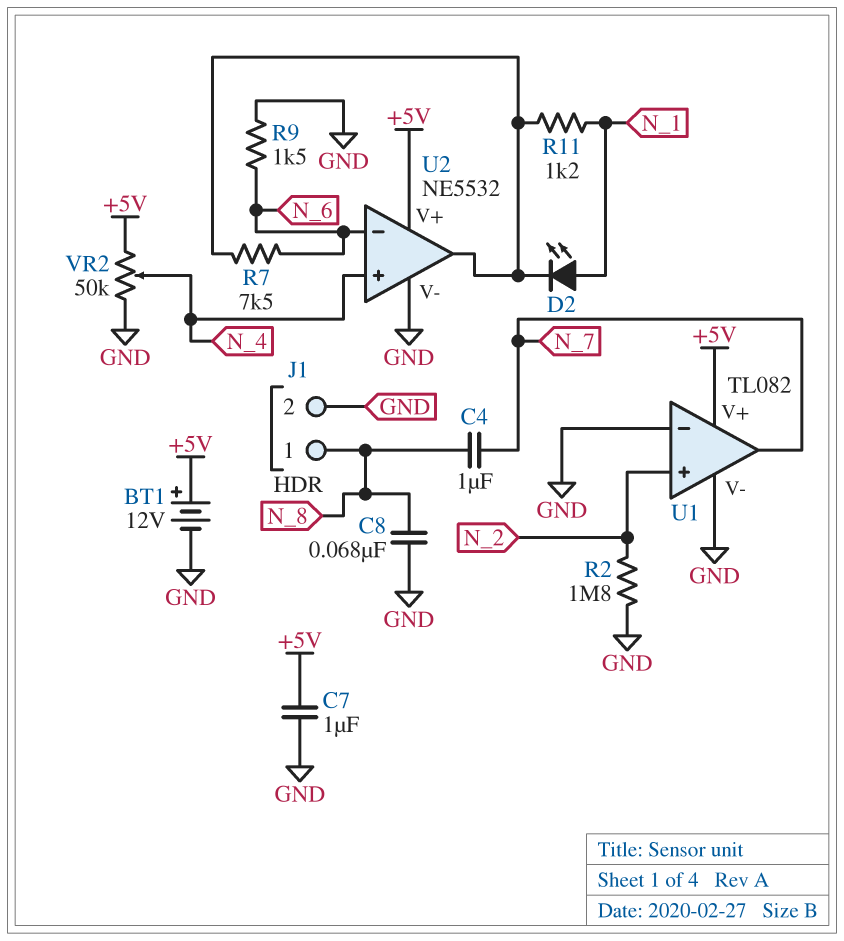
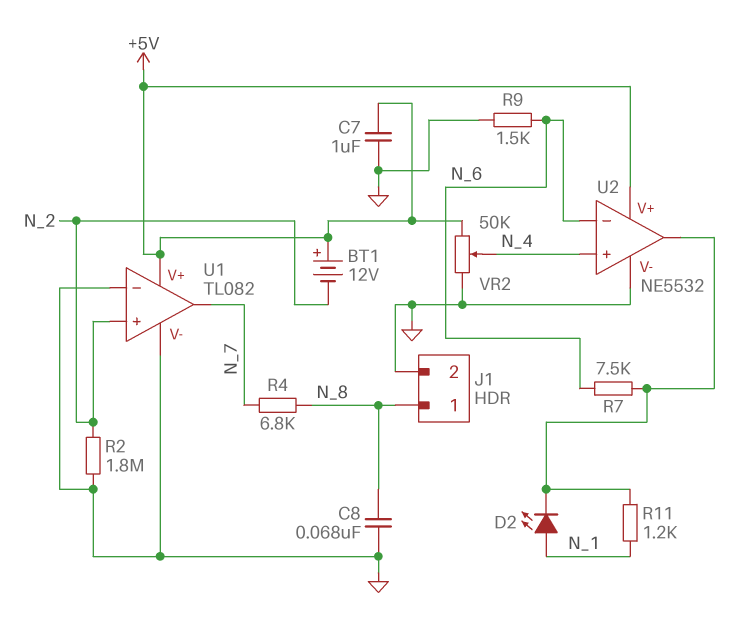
BT1: 12V (plus +5V, minus GND) -> 12V (plus +5V, minus N_2)
C4: 1uF (N_7, N_8) -> none
R4: none -> 6.8k (N_7, N_8)

